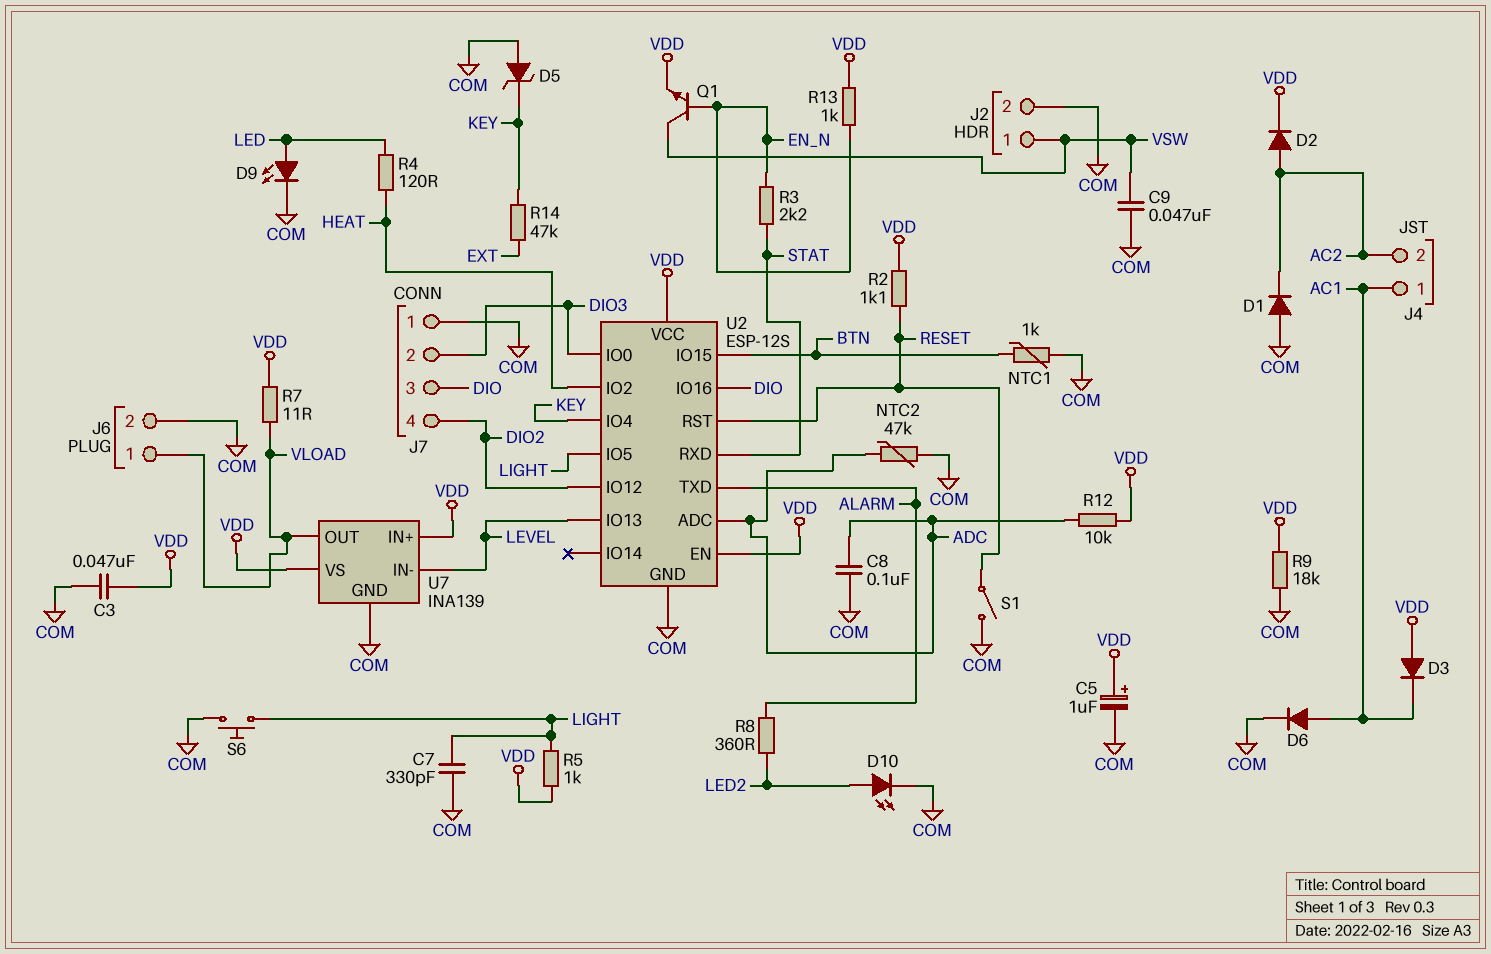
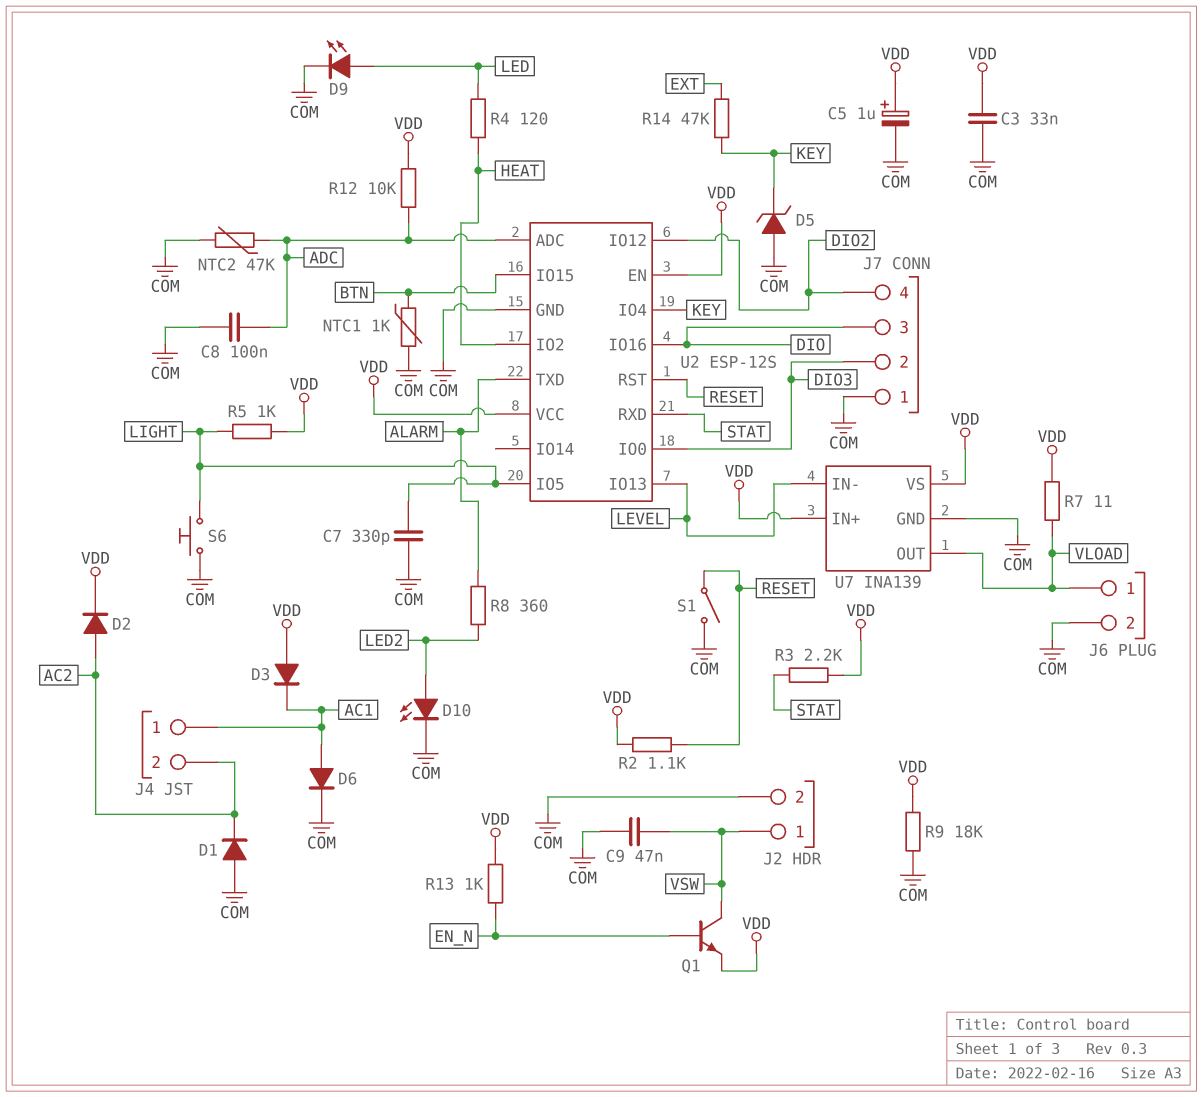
C3: 47nF (COM, VDD) -> 33nF (COM, VDD)
R3: 2.2k (EN_N, STAT) -> 2.2k (STAT, VDD)

